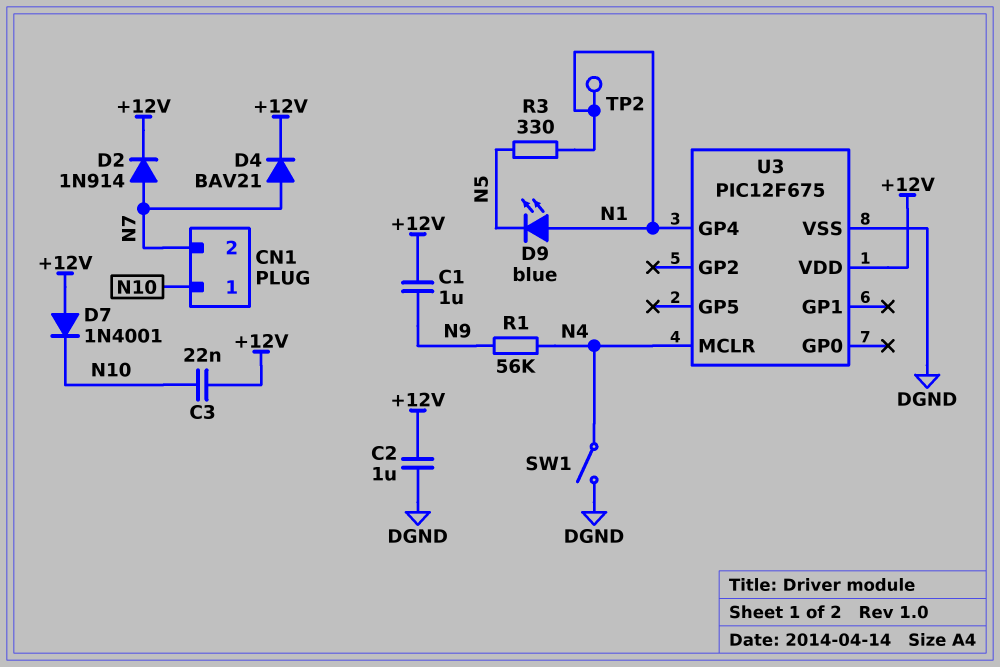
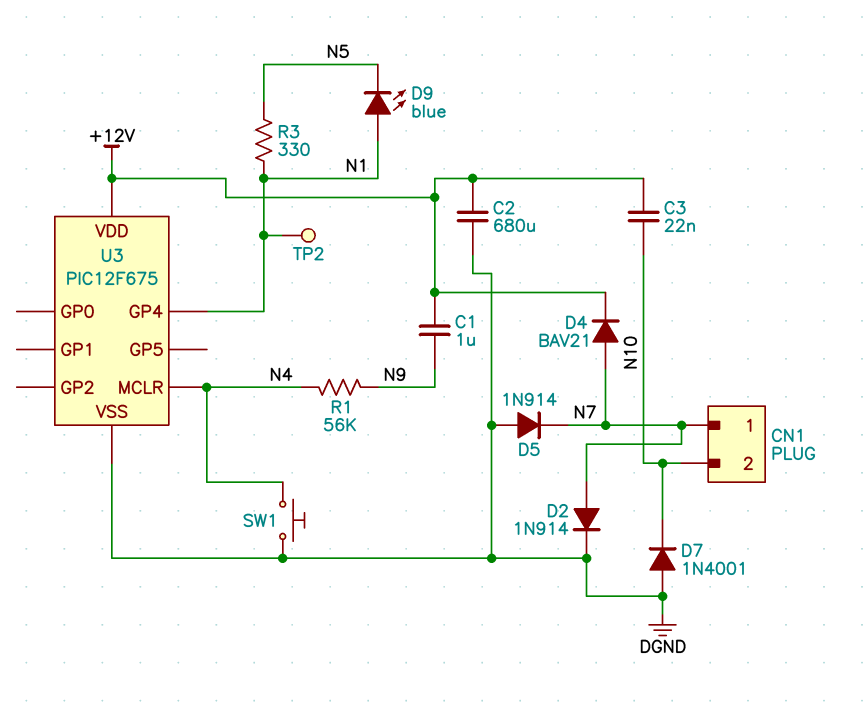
C2: 1uF (+12V, DGND) -> 680uF (+12V, DGND)
CN1 pin 1: N10 -> N7
CN1 pin 2: N7 -> N10
D2: diode 1N914 (A N7, K +12V) -> diode 1N914 (A N7, K DGND)
D5: none -> diode 1N914 (A DGND, K N7)
D7: diode 1N4001 (A +12V, K N10) -> diode 1N4001 (A DGND, K N10)
SW1: switch (DGND, N4) -> button (DGND, N4)

